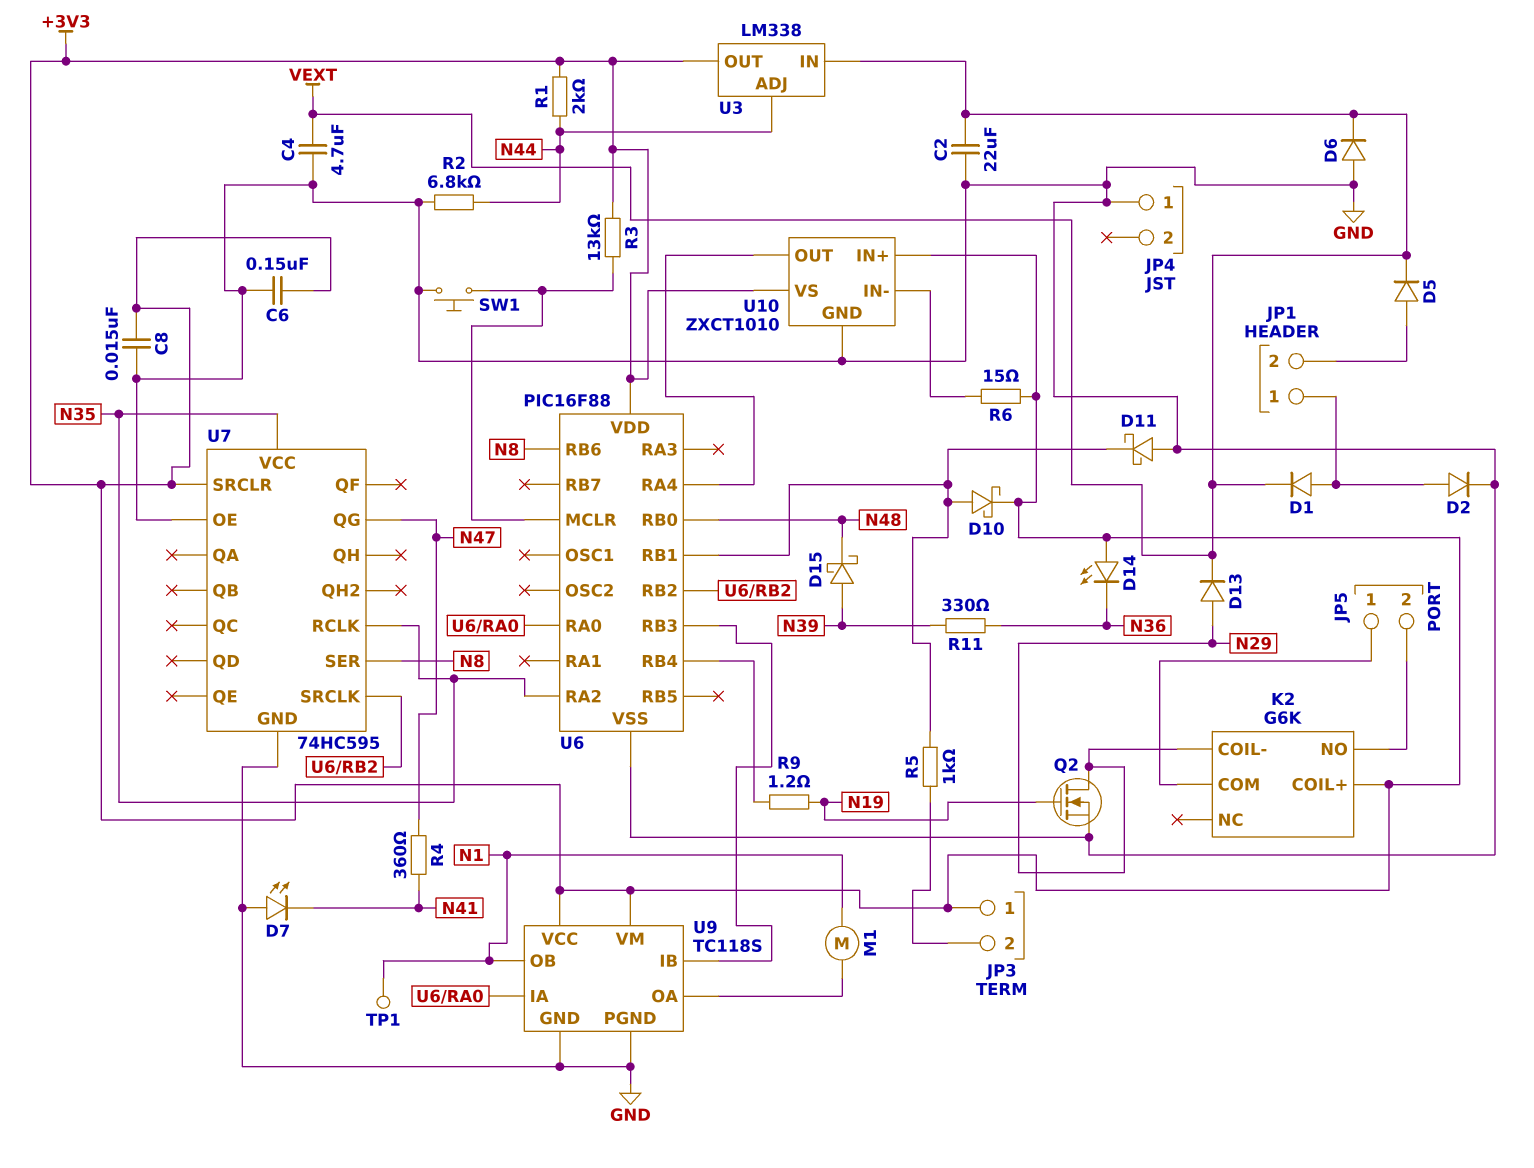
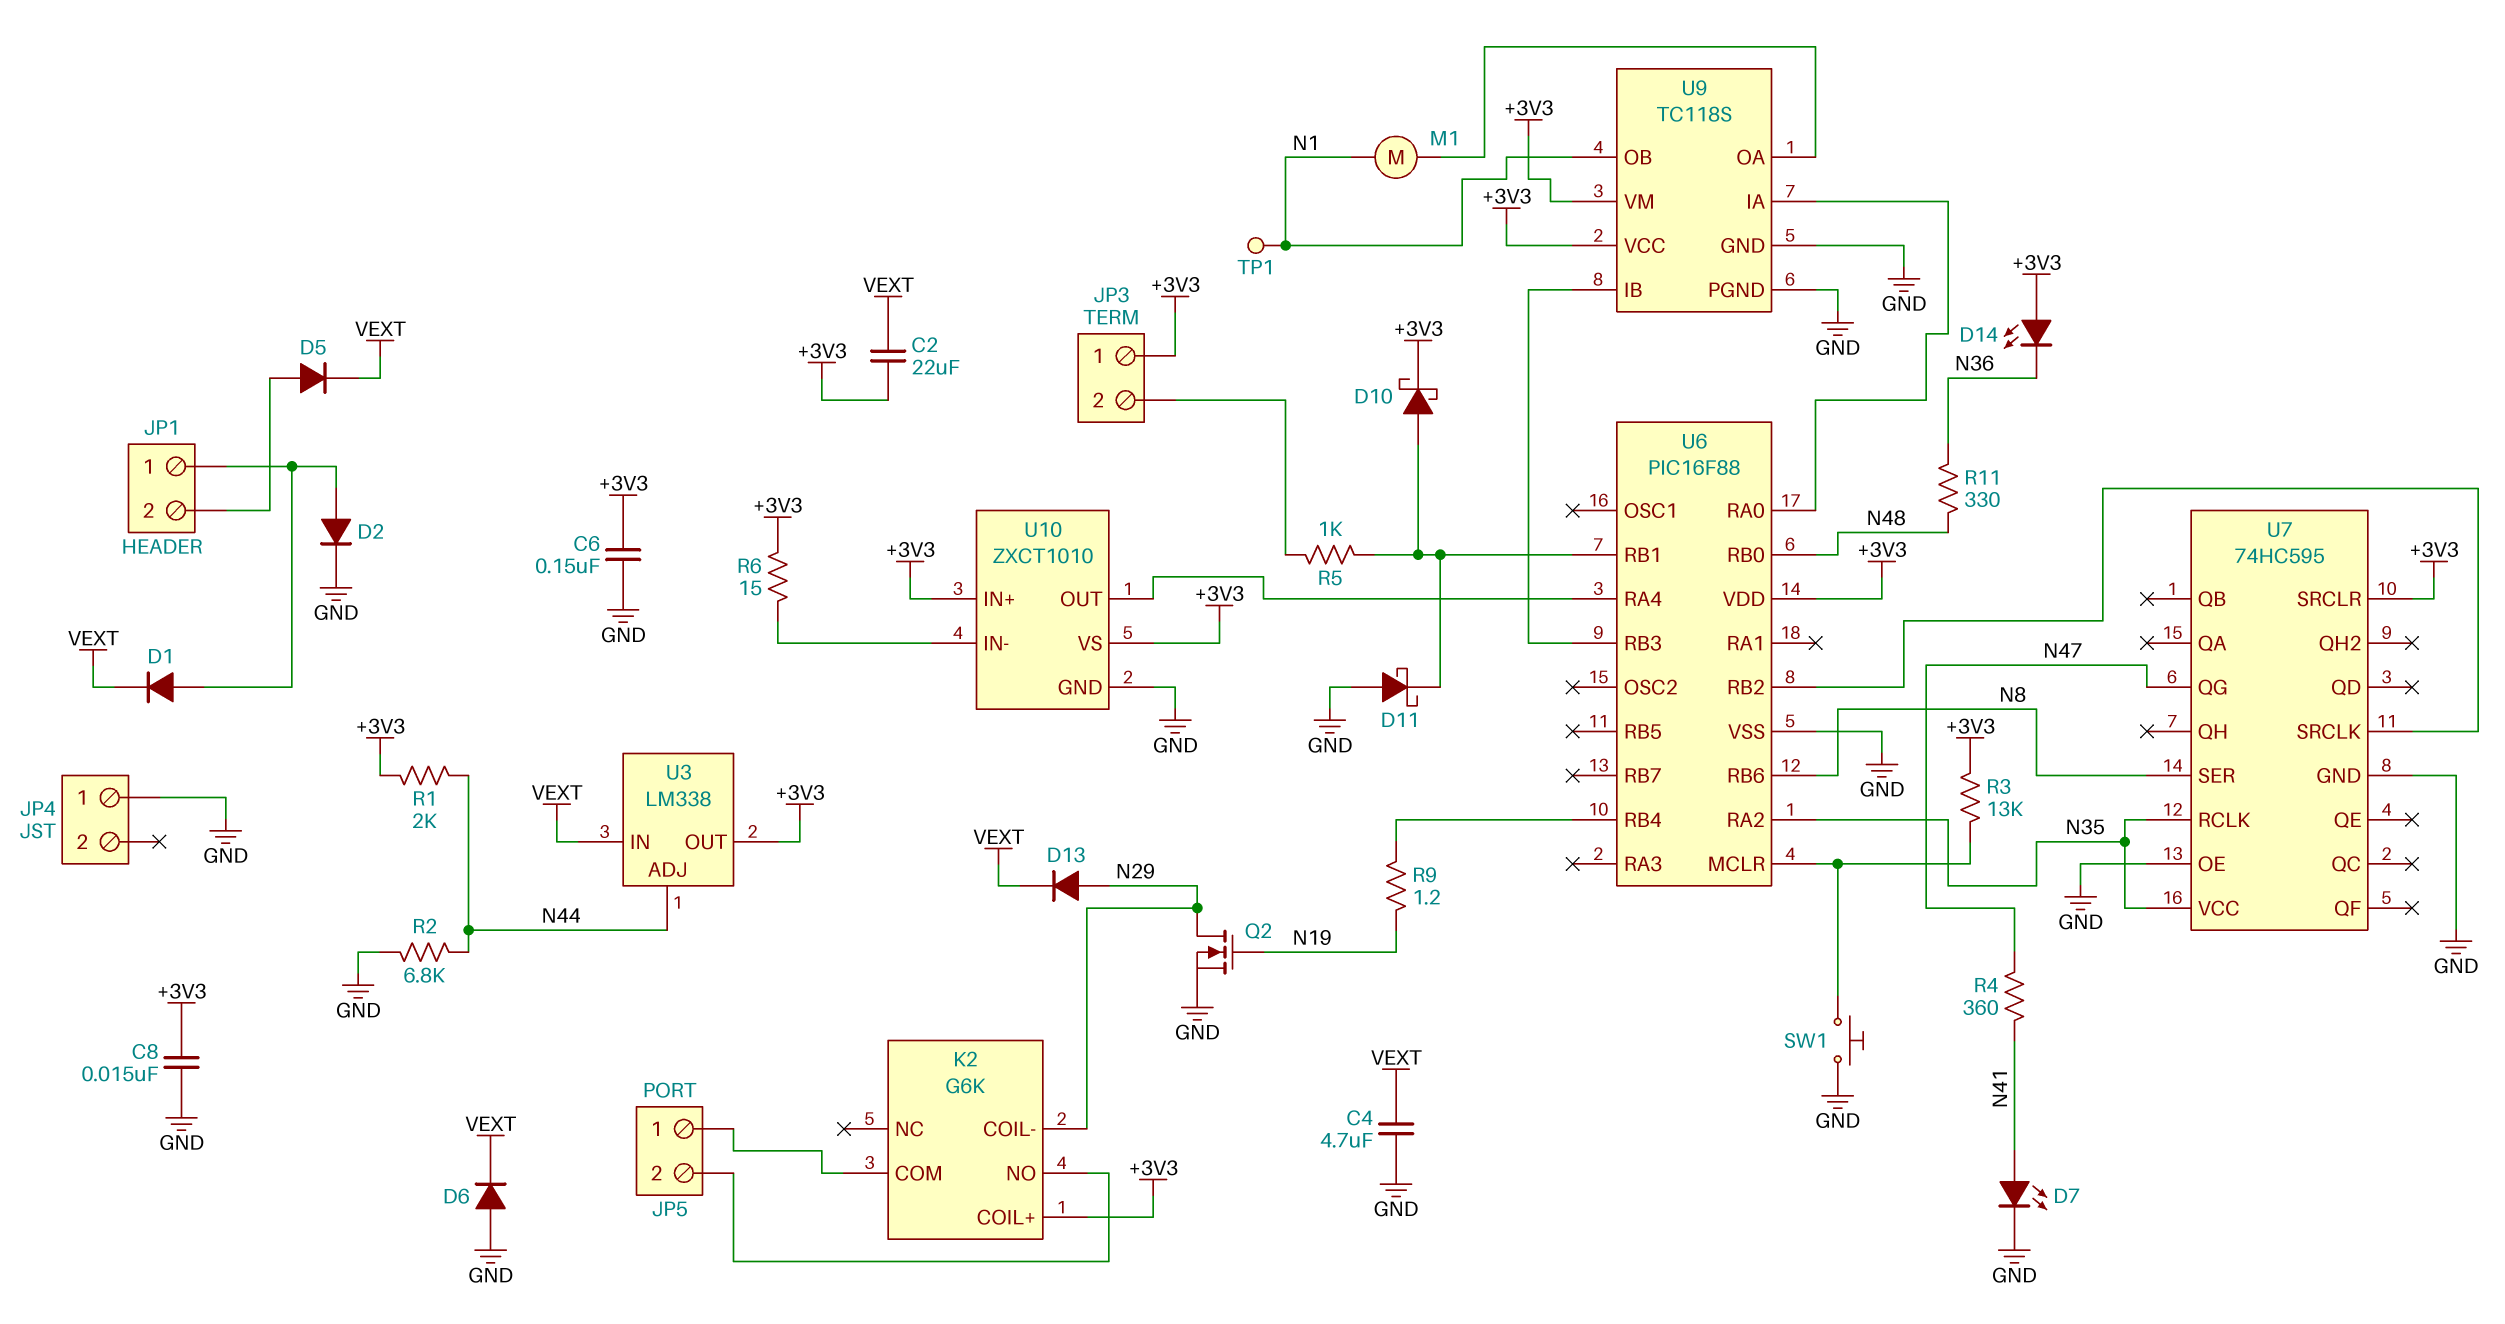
C2: 22uF (GND, VEXT) -> 22uF (+3V3, VEXT)
D7: LED (A GND, K N41) -> LED (A N41, K GND)
D15: schottky (A N39, K N48) -> none
R11: 330 (N36, N39) -> 330 (N36, N48)

